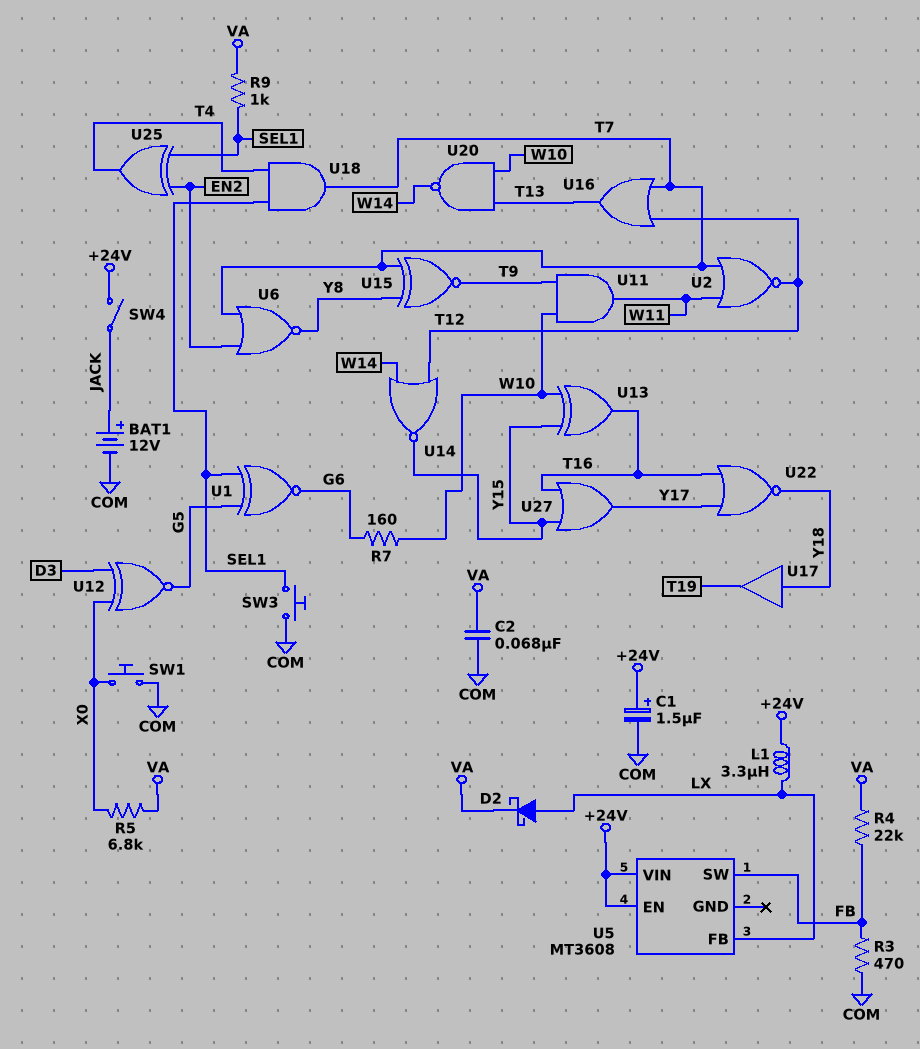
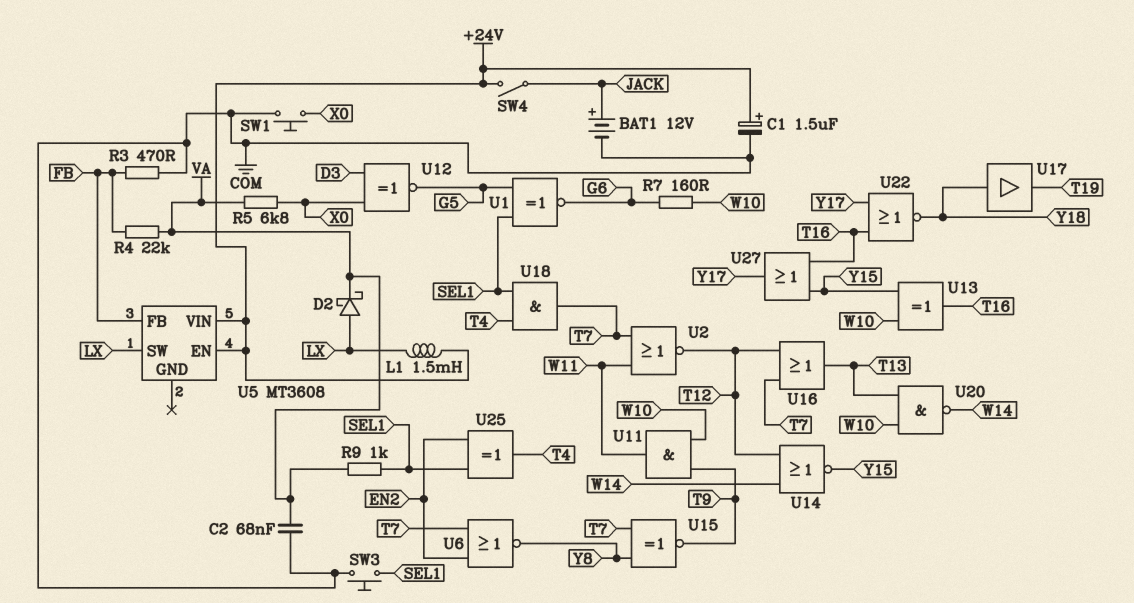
L1: 3.3uH (+24V, LX) -> 1.5mH (+24V, LX)
U5 pin FB: LX -> FB
U5 pin SW: FB -> LX

